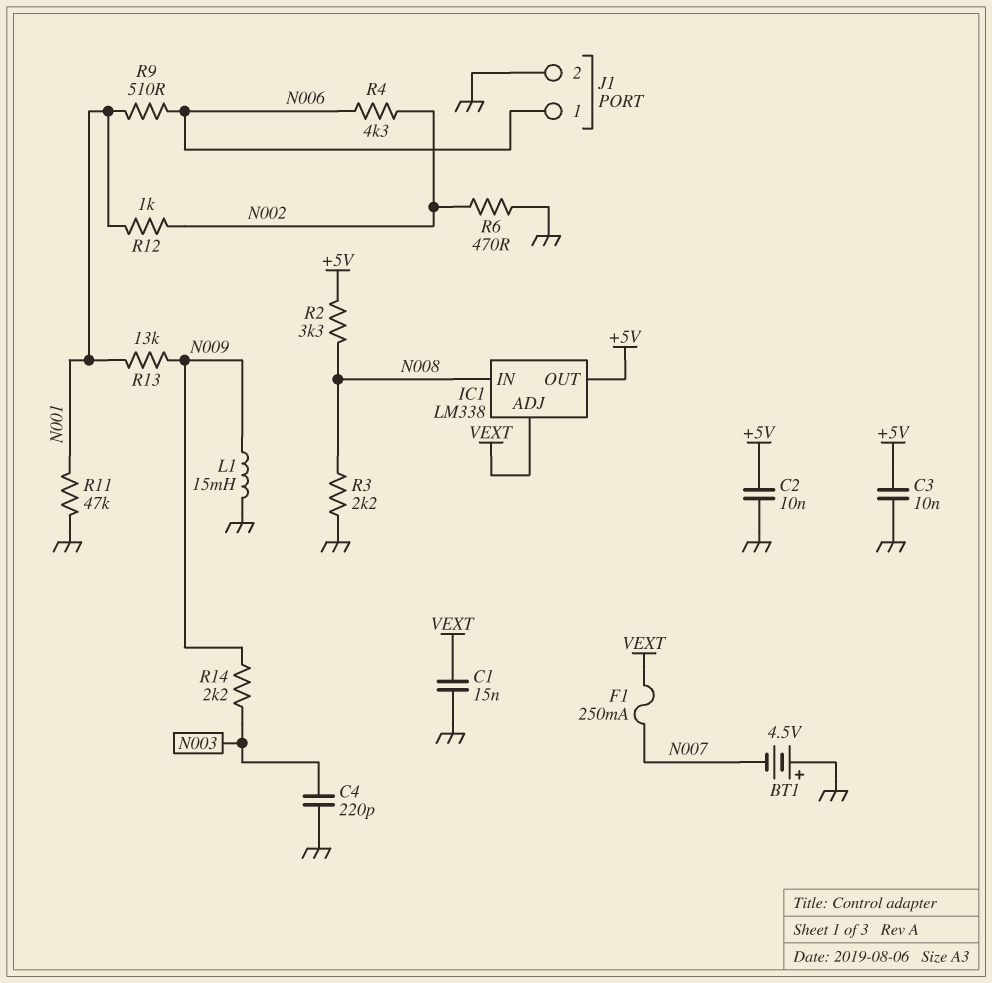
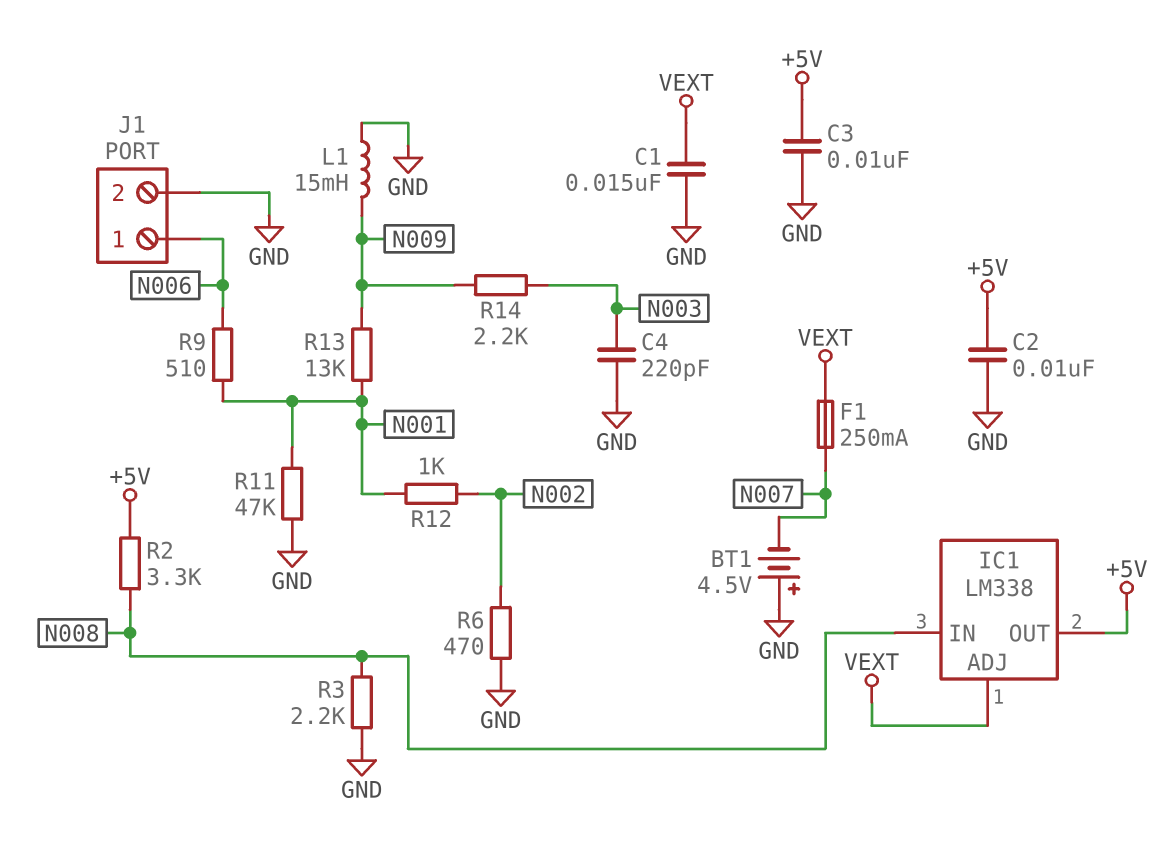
R4: 4.3k (N002, N006) -> none

